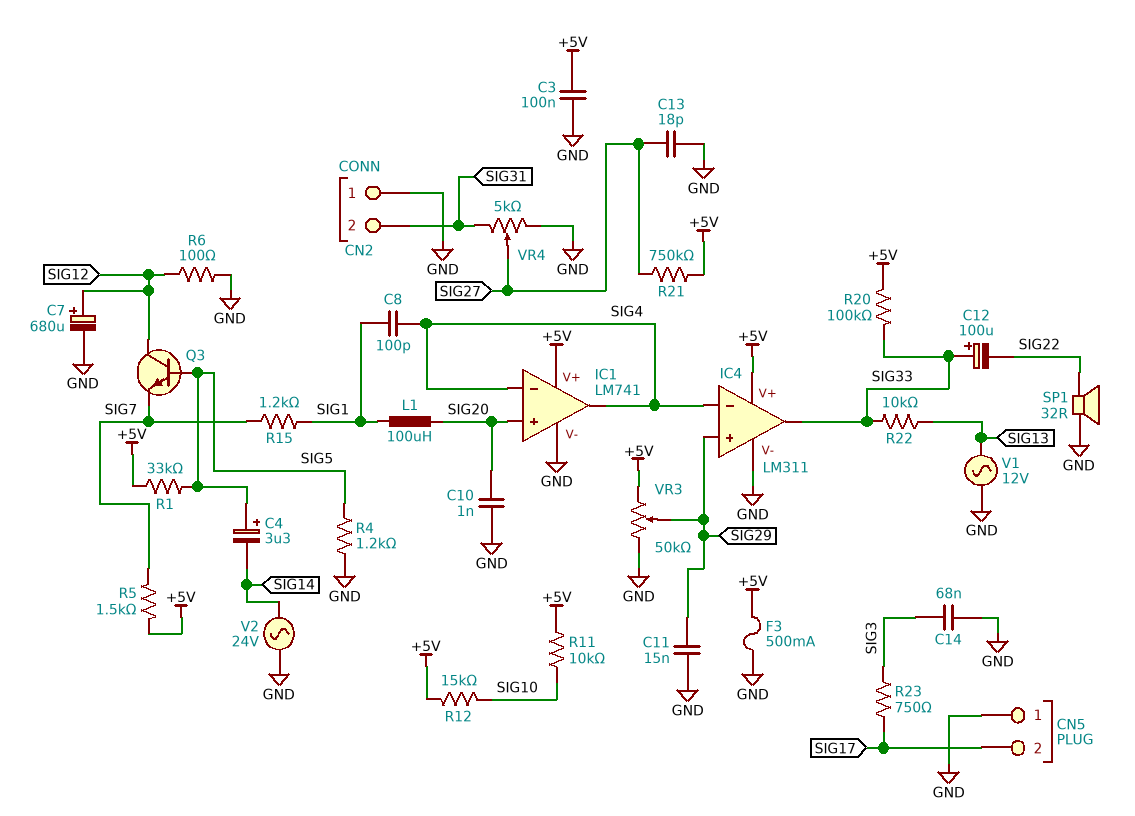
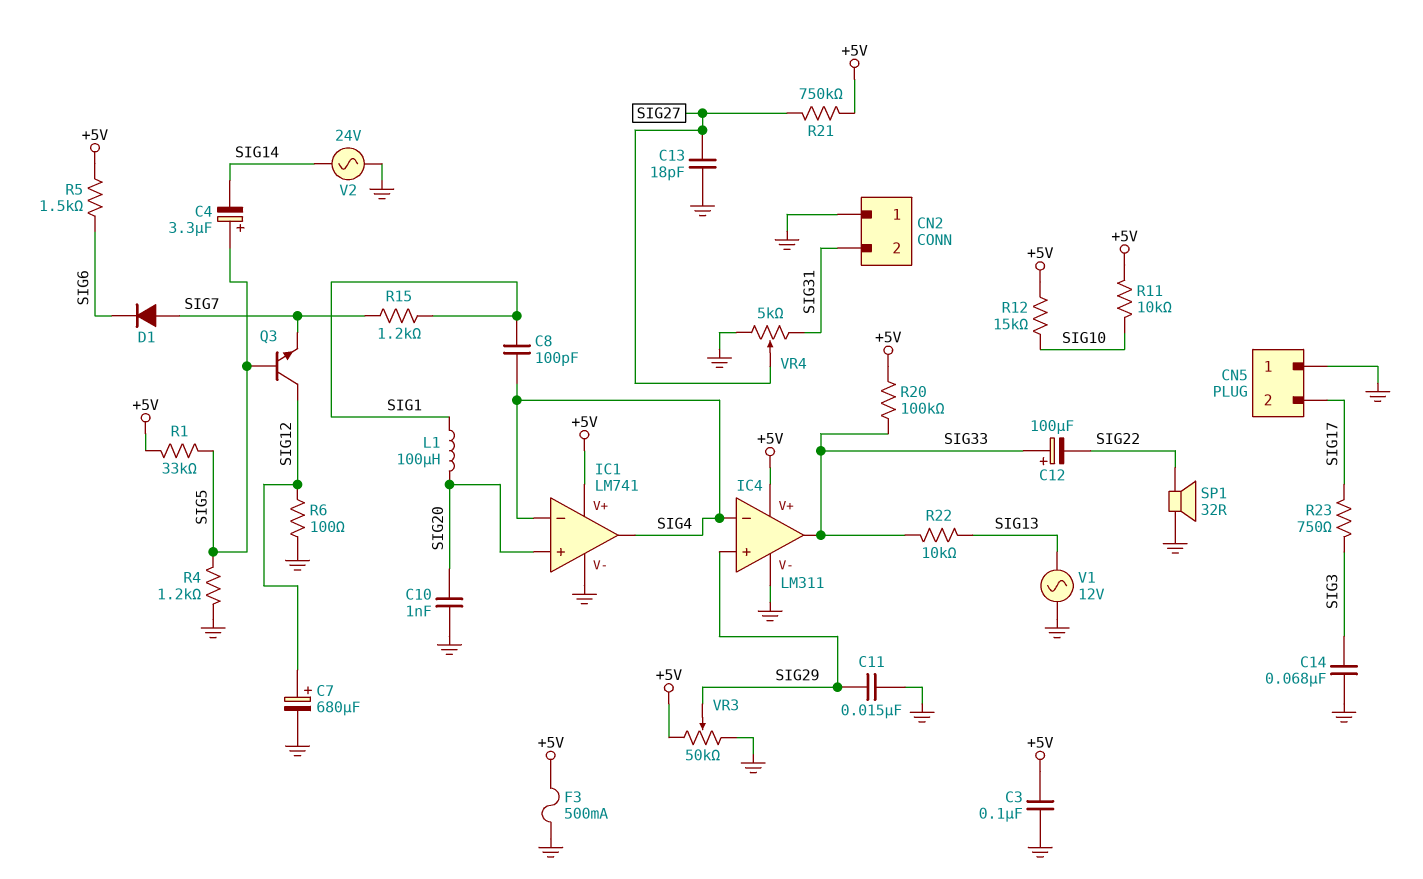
D1: none -> diode (A SIG7, K SIG6)
R5: 1.5k (+5V, SIG7) -> 1.5k (+5V, SIG6)

